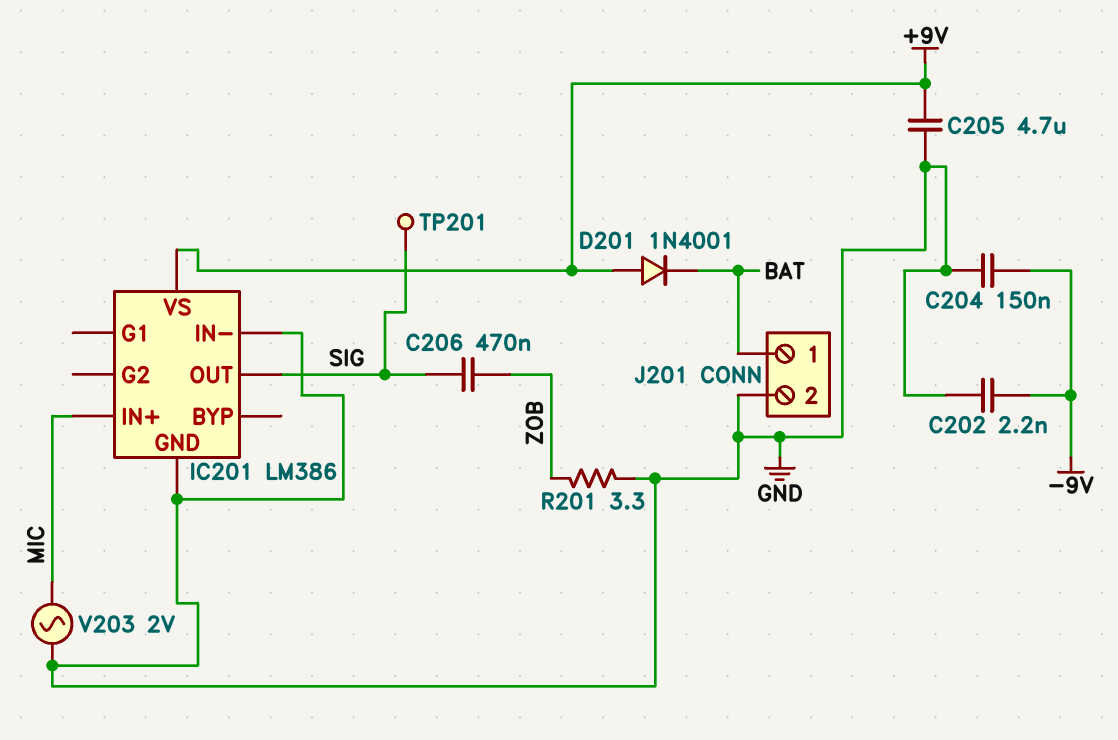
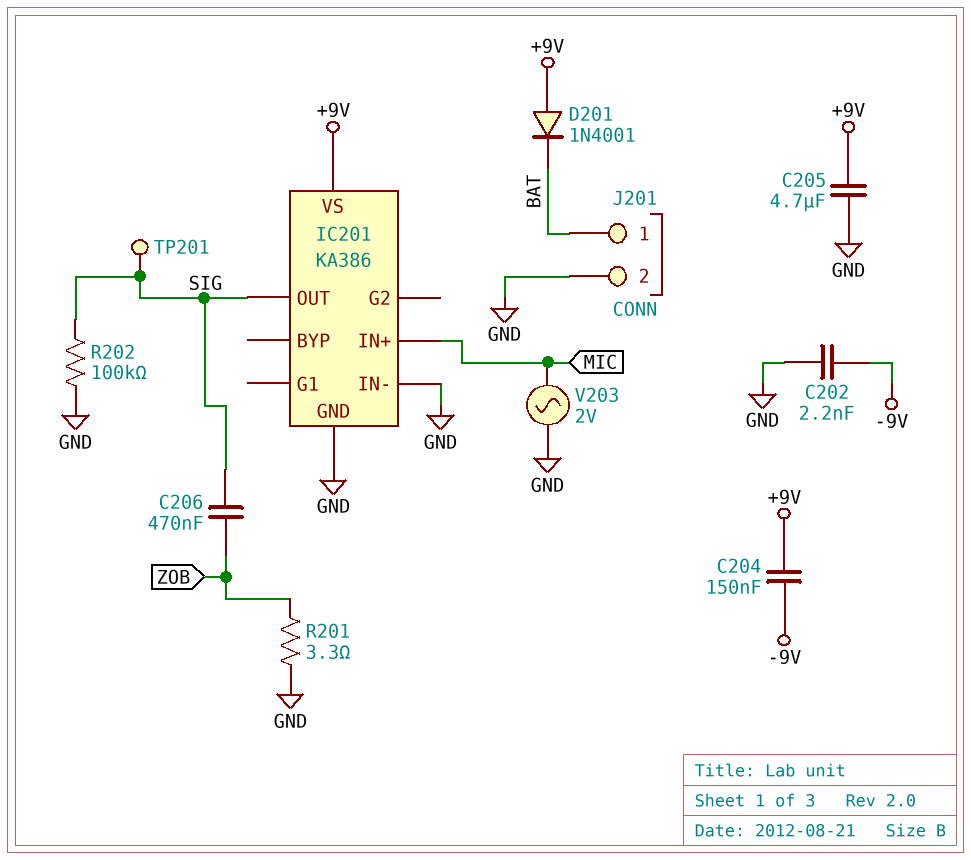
C204: 150nF (-9V, GND) -> 150nF (+9V, -9V)
IC201: LM386 -> KA386
R202: none -> 100k (GND, SIG)

